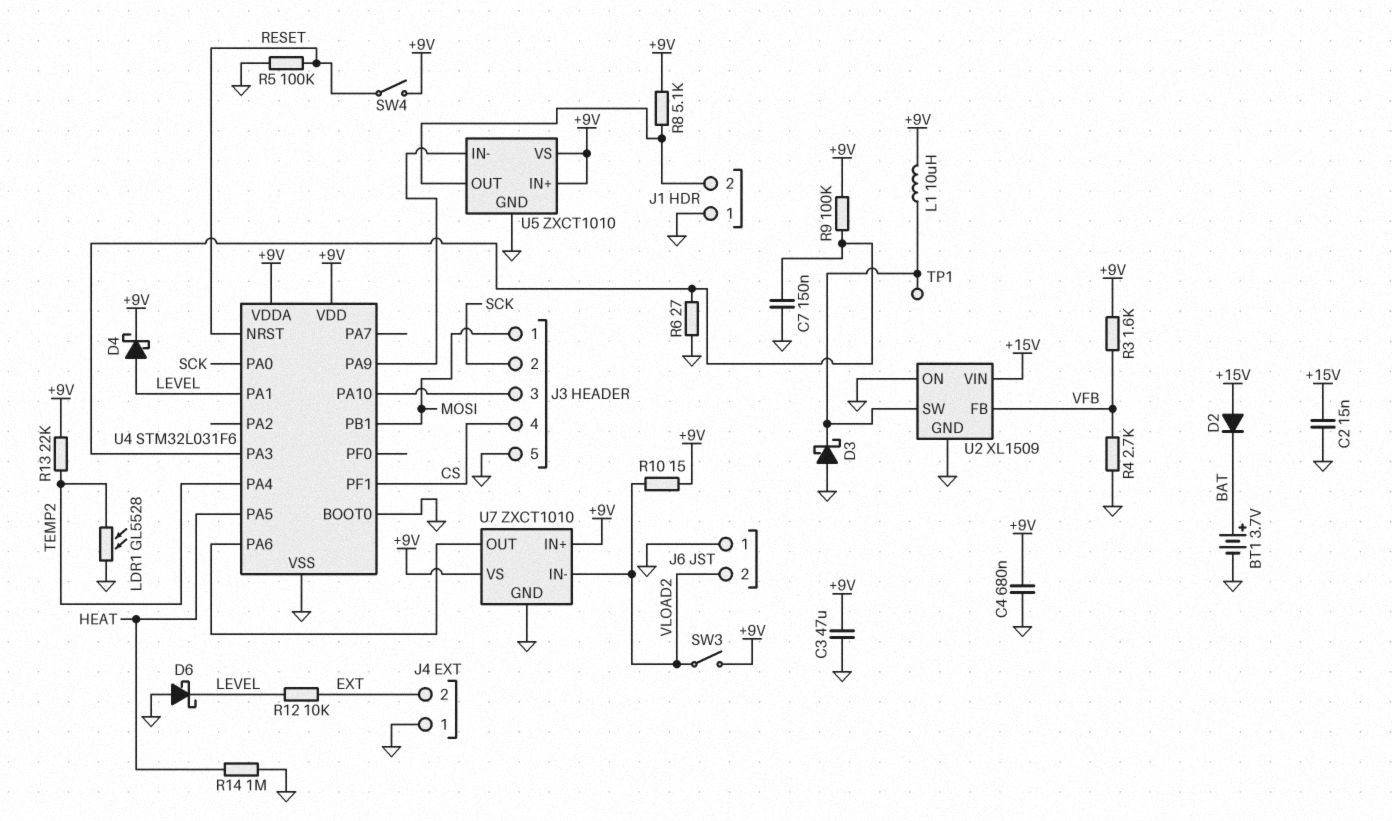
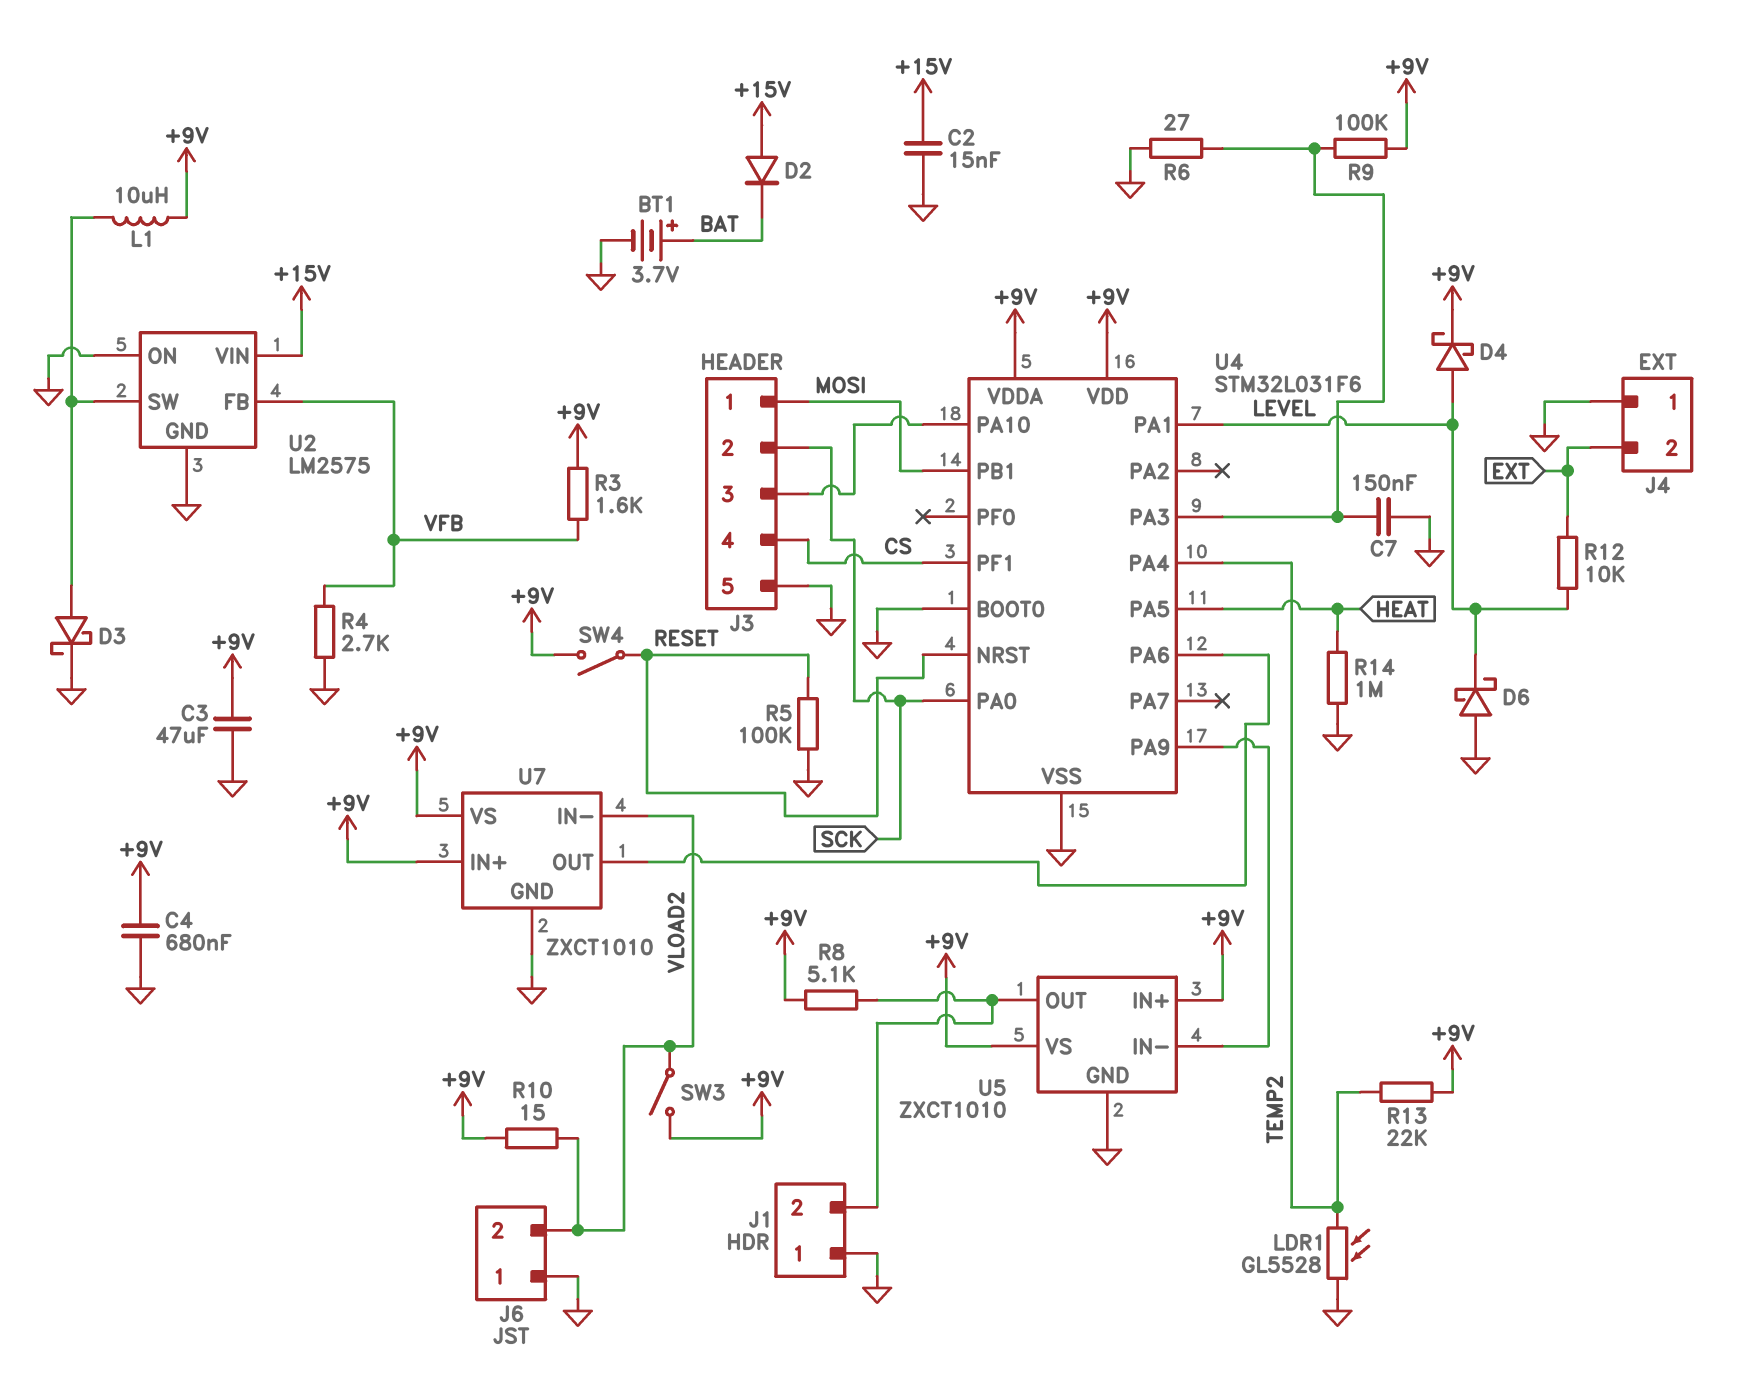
D3: schottky (A GND, K U2/SW) -> schottky (A U2/SW, K GND)
TP1: test point (U2/SW) -> none
U2: XL1509 -> LM2575

